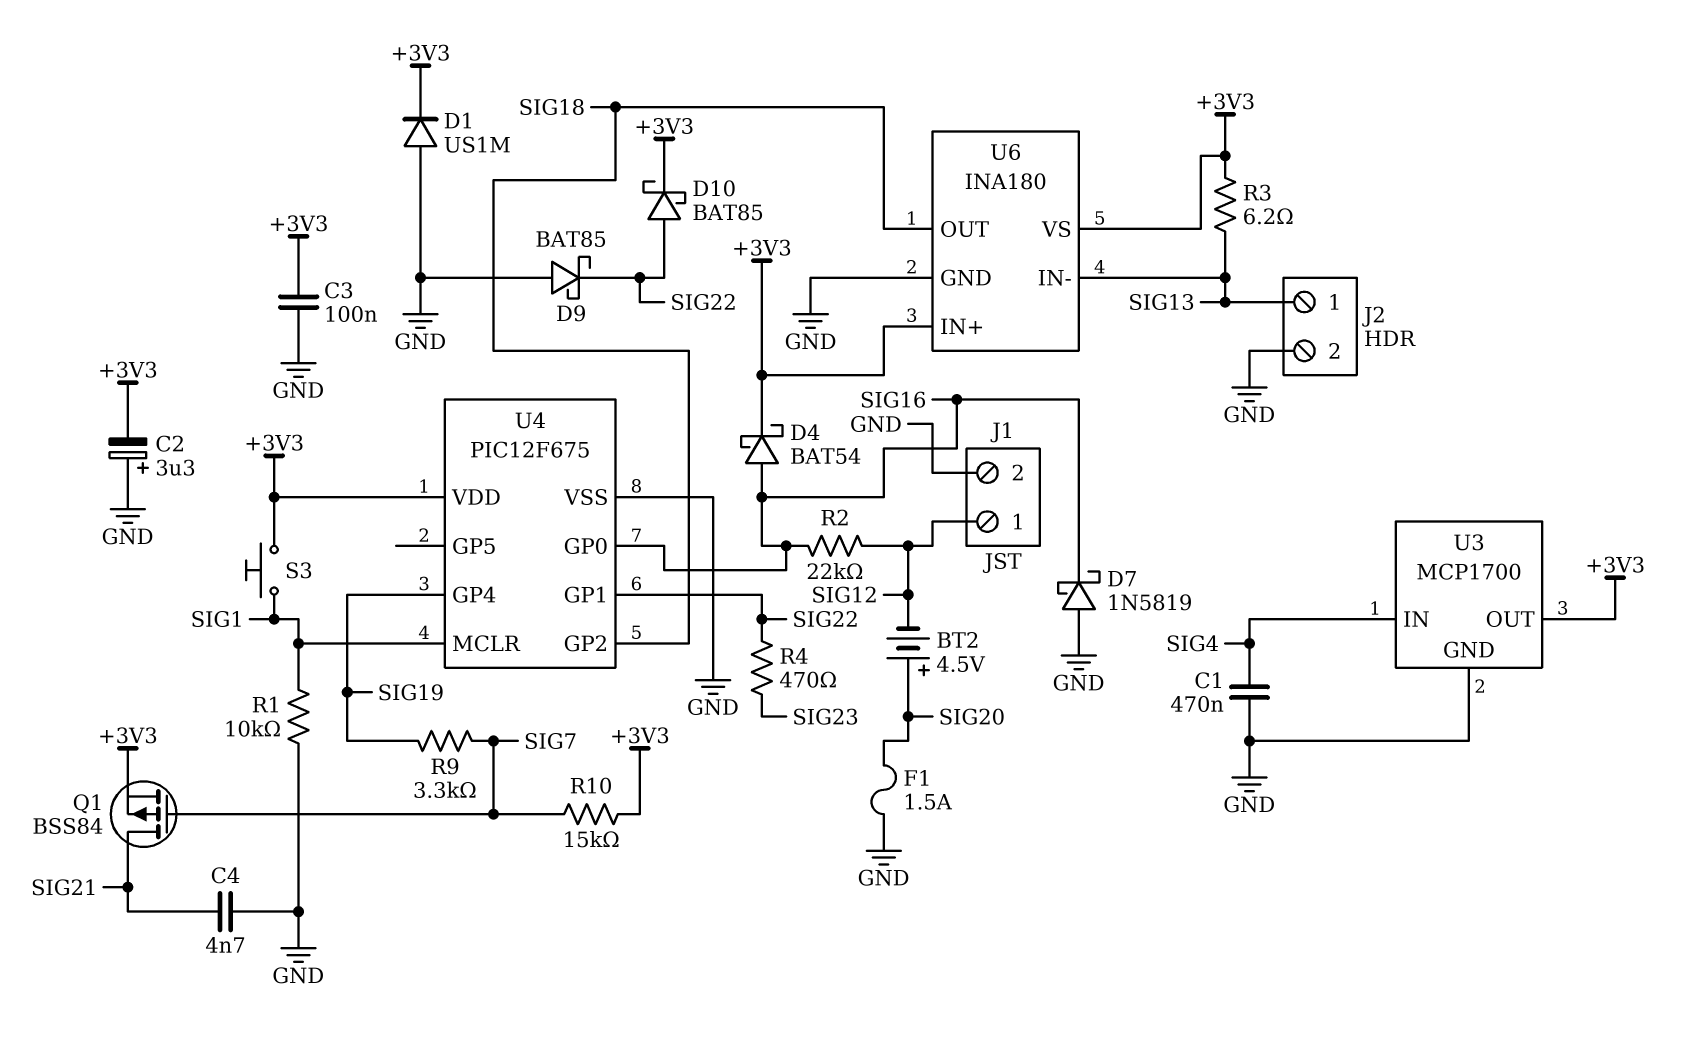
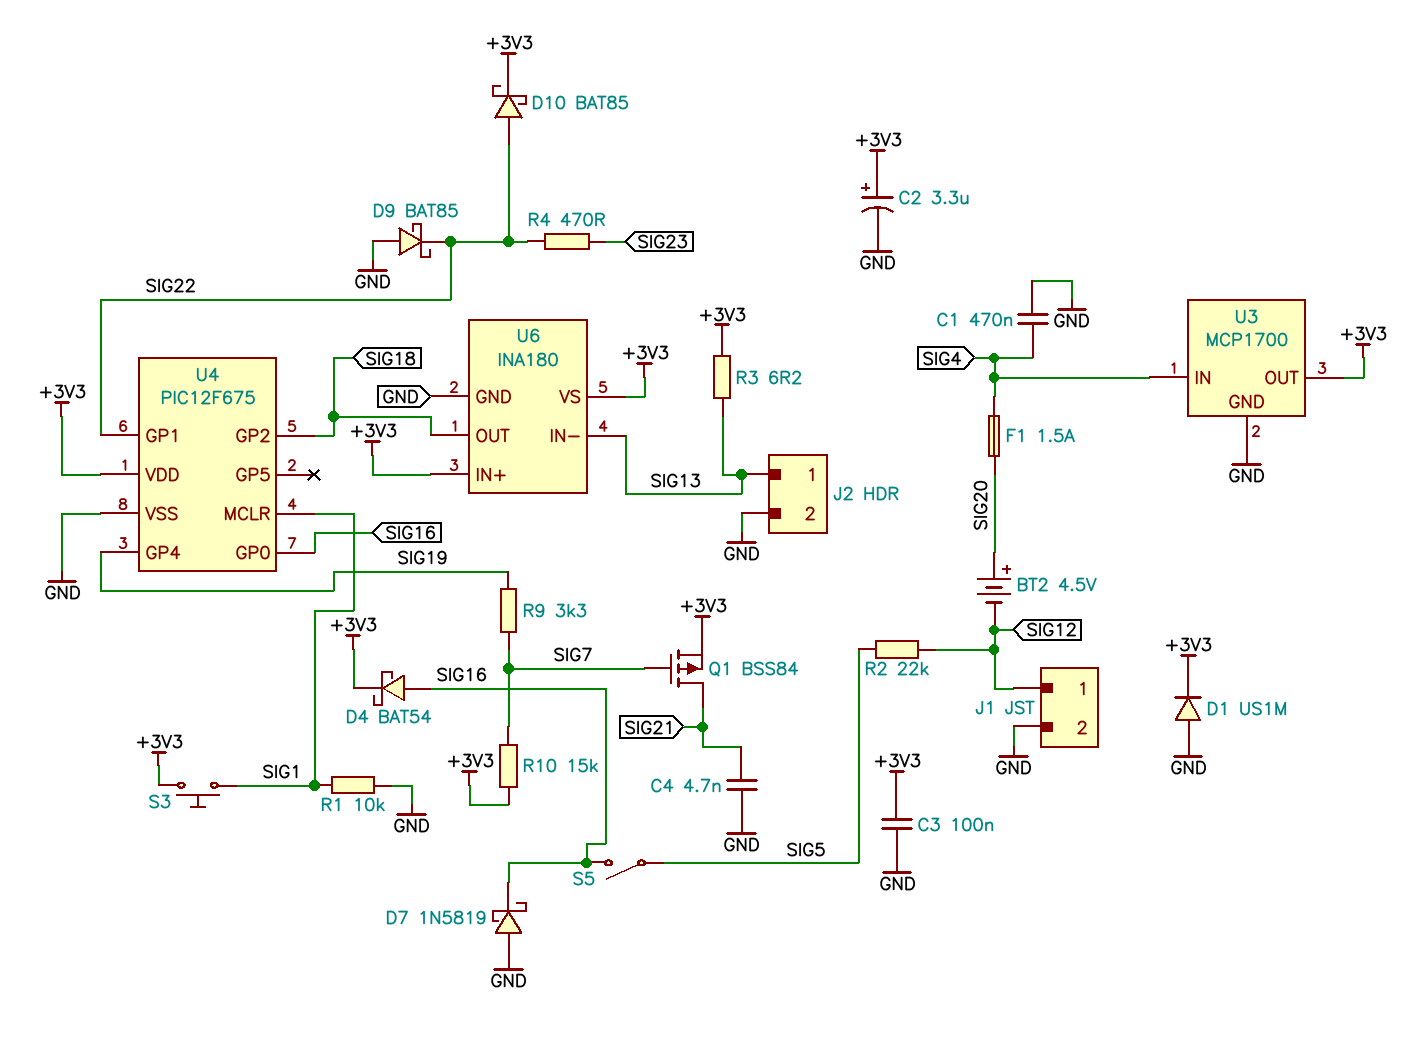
C2: 3.3uF (plus GND, minus +3V3) -> 3.3uF (plus +3V3, minus GND)
F1: 1.5A (GND, SIG20) -> 1.5A (SIG4, SIG20)
R2: 22k (SIG12, SIG16) -> 22k (SIG5, SIG12)
S5: none -> switch (SIG5, SIG16)

